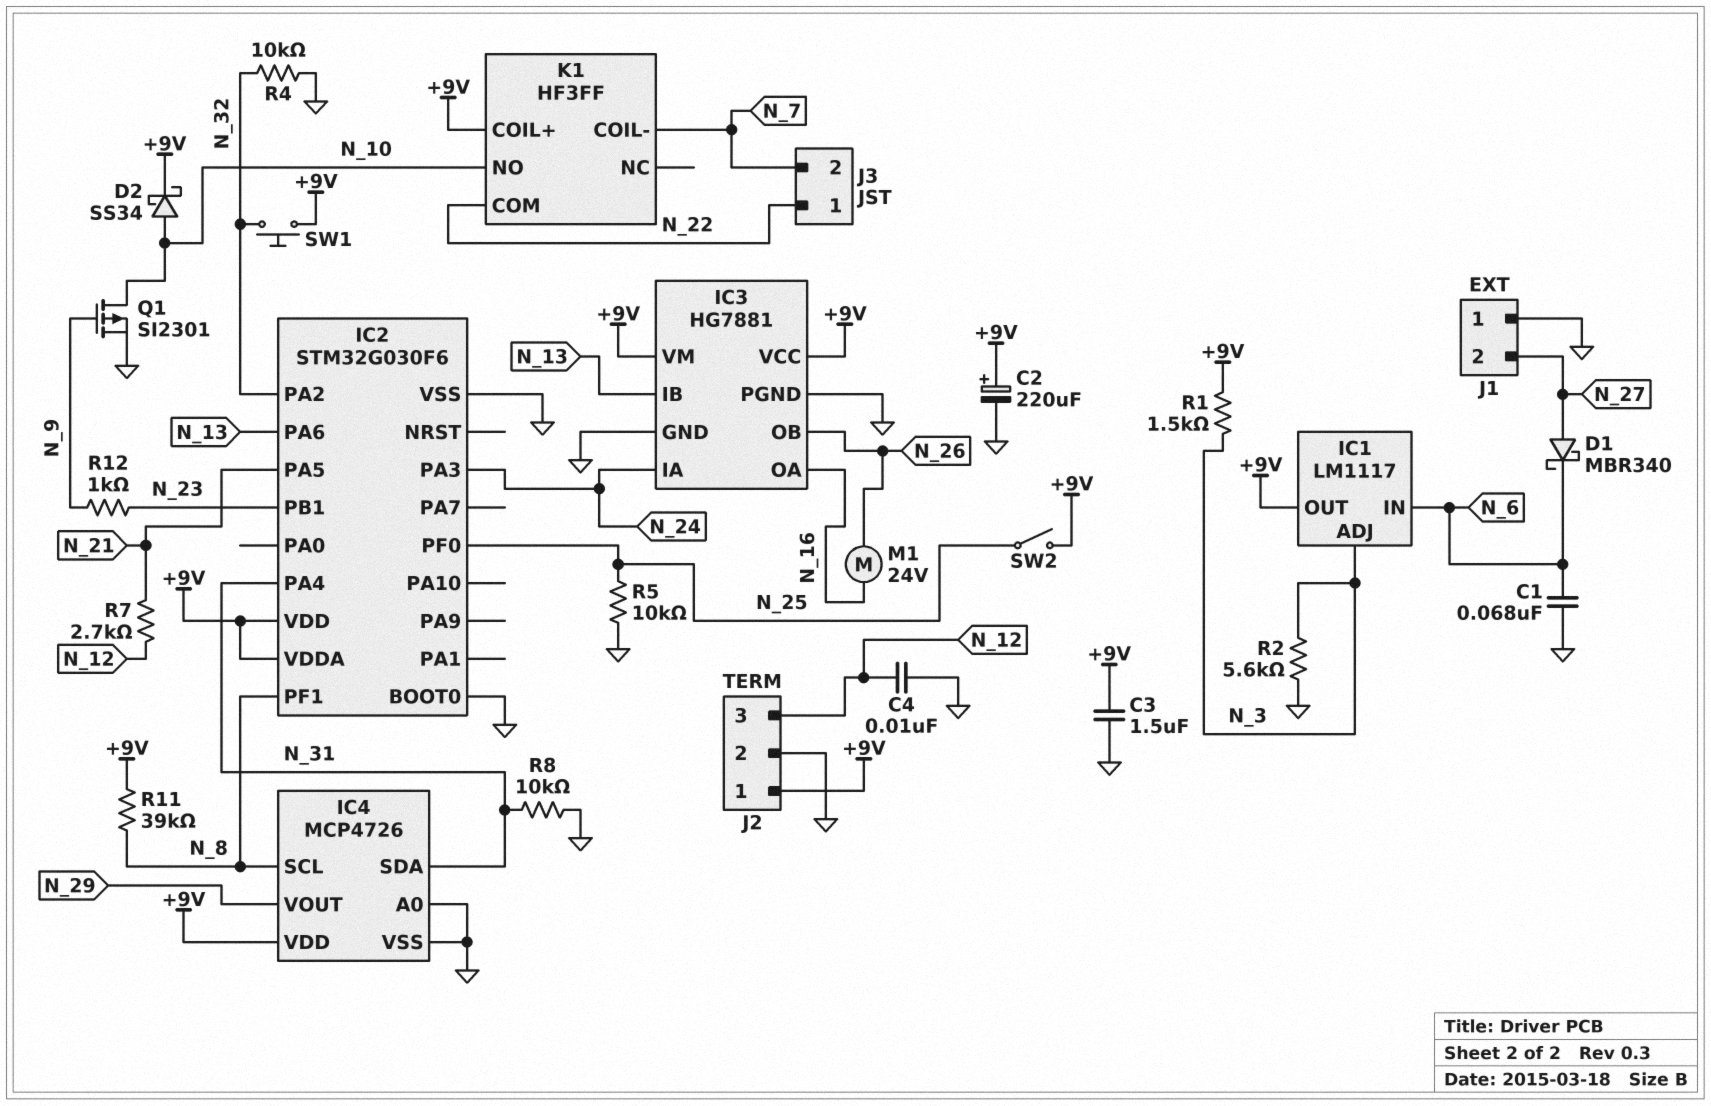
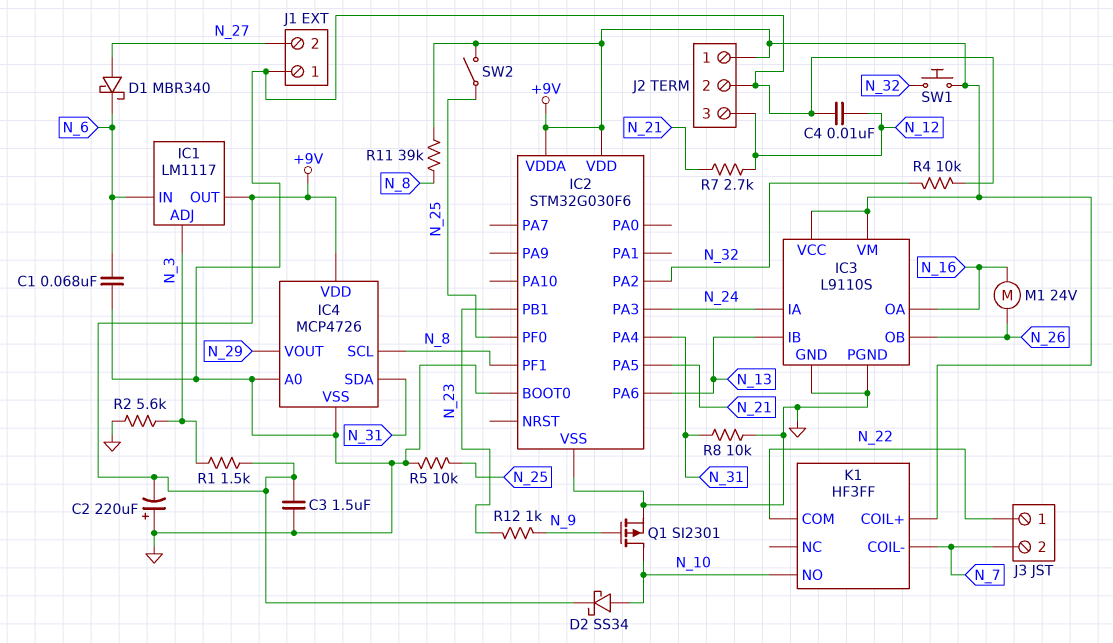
C2: 220uF (plus +9V, minus GND) -> 220uF (plus GND, minus +9V)
IC3: HG7881 -> L9110S

